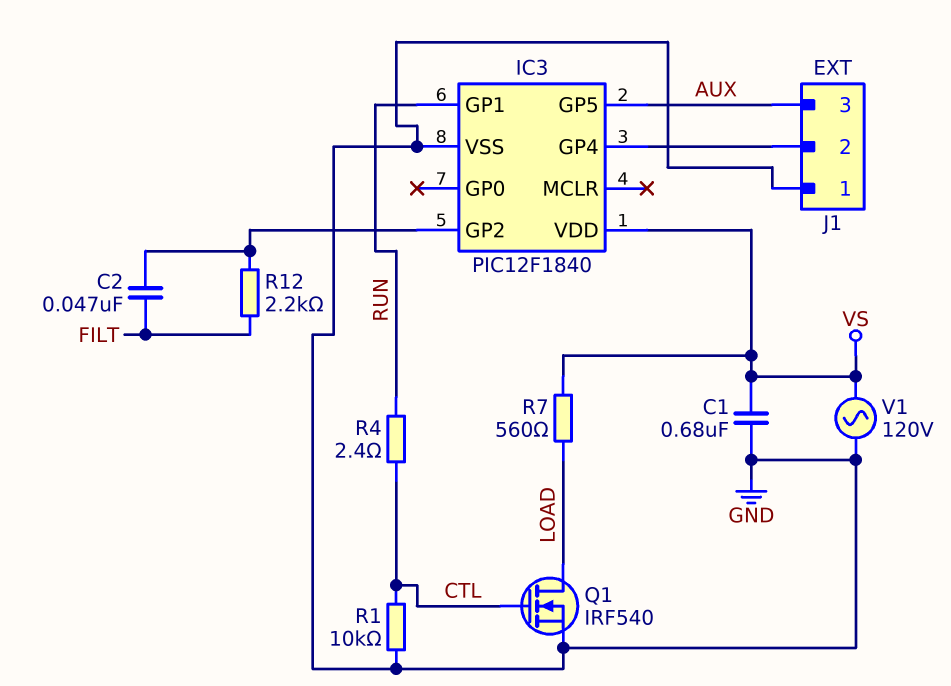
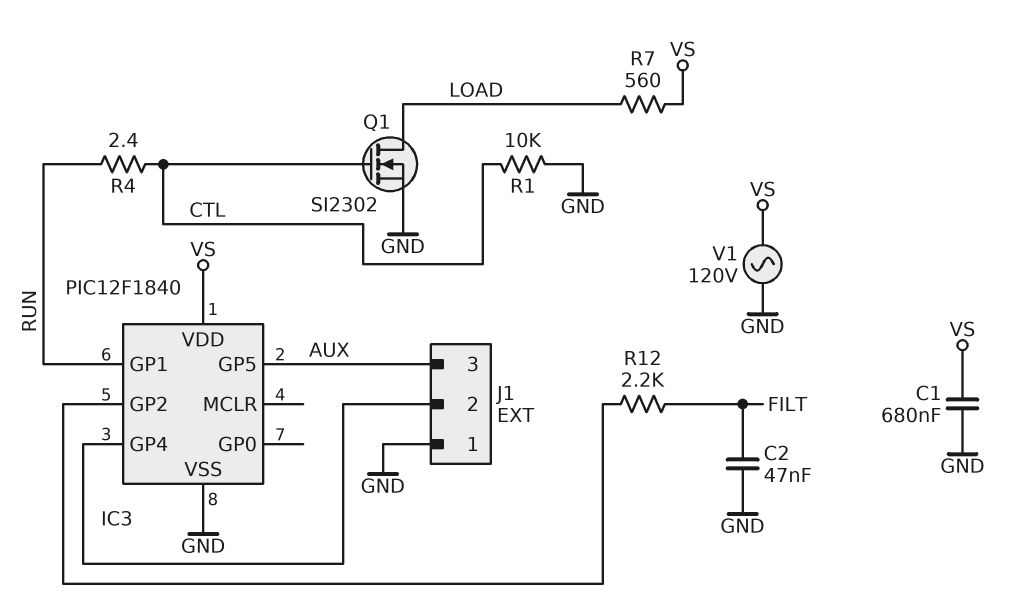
C2: 47nF (FILT, IC3/GP2) -> 47nF (FILT, GND)
Q1: NMOS IRF540 (G CTL, D LOAD, S GND) -> NMOS SI2302 (G CTL, D LOAD, S GND)

